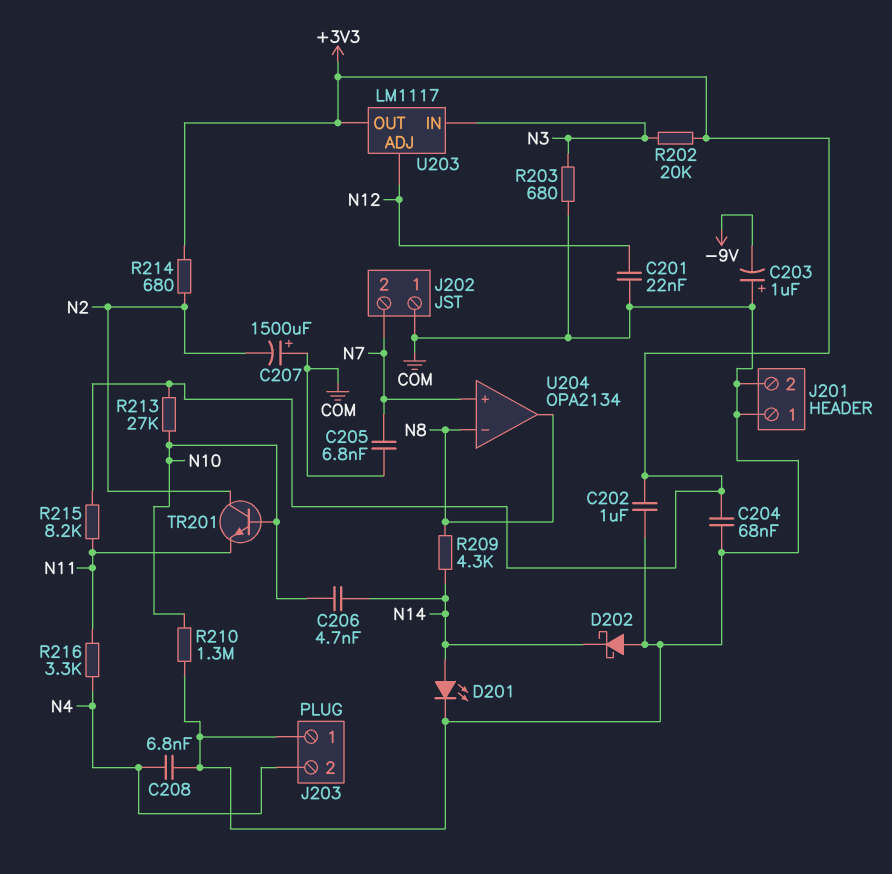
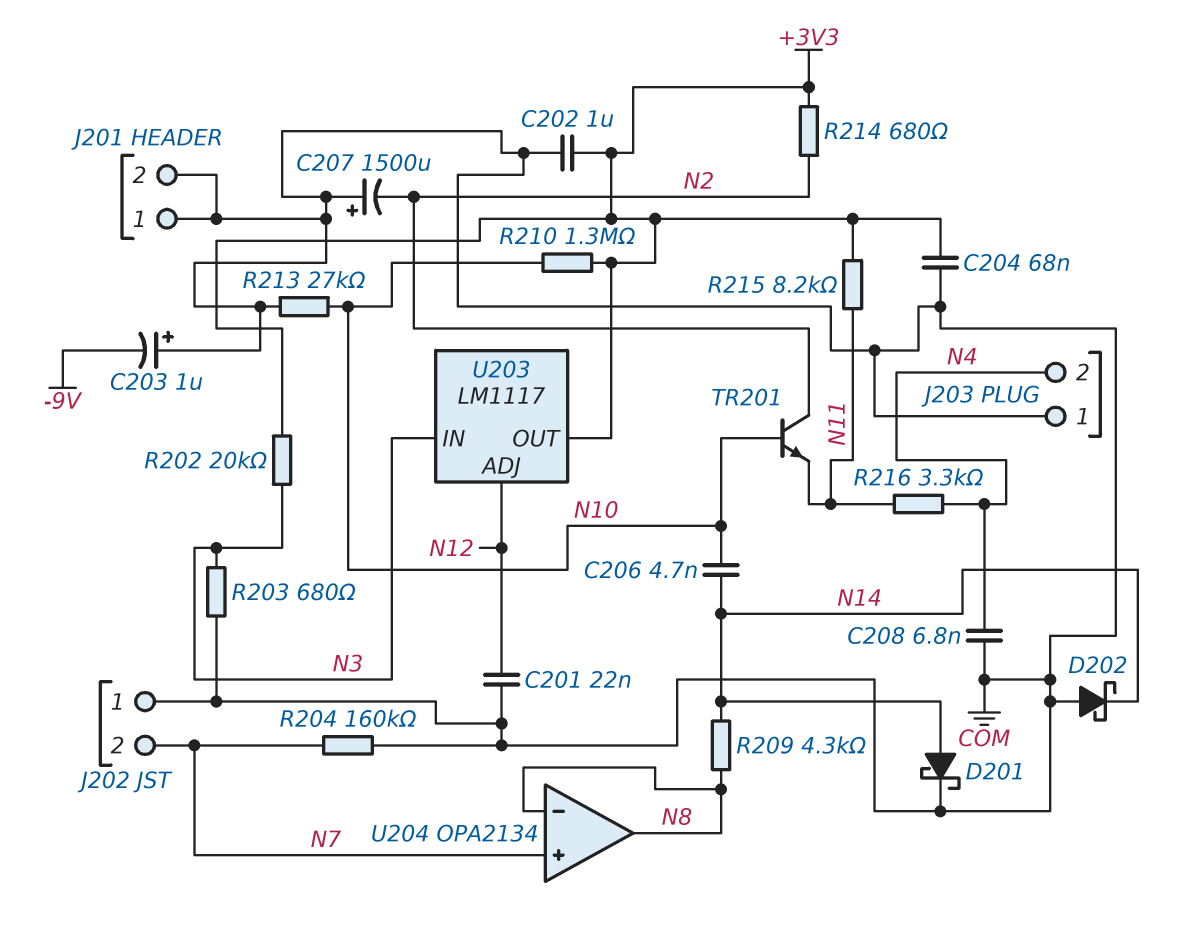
C205: 6.8nF (COM, N7) -> none
D201: LED (A N14, K COM) -> schottky (A N14, K COM)
R204: none -> 160k (COM, N7)
R210: 1.3M (COM, N10) -> 1.3M (+3V3, N10)
R213: 27k (+3V3, N10) -> 27k (COM, N10)

